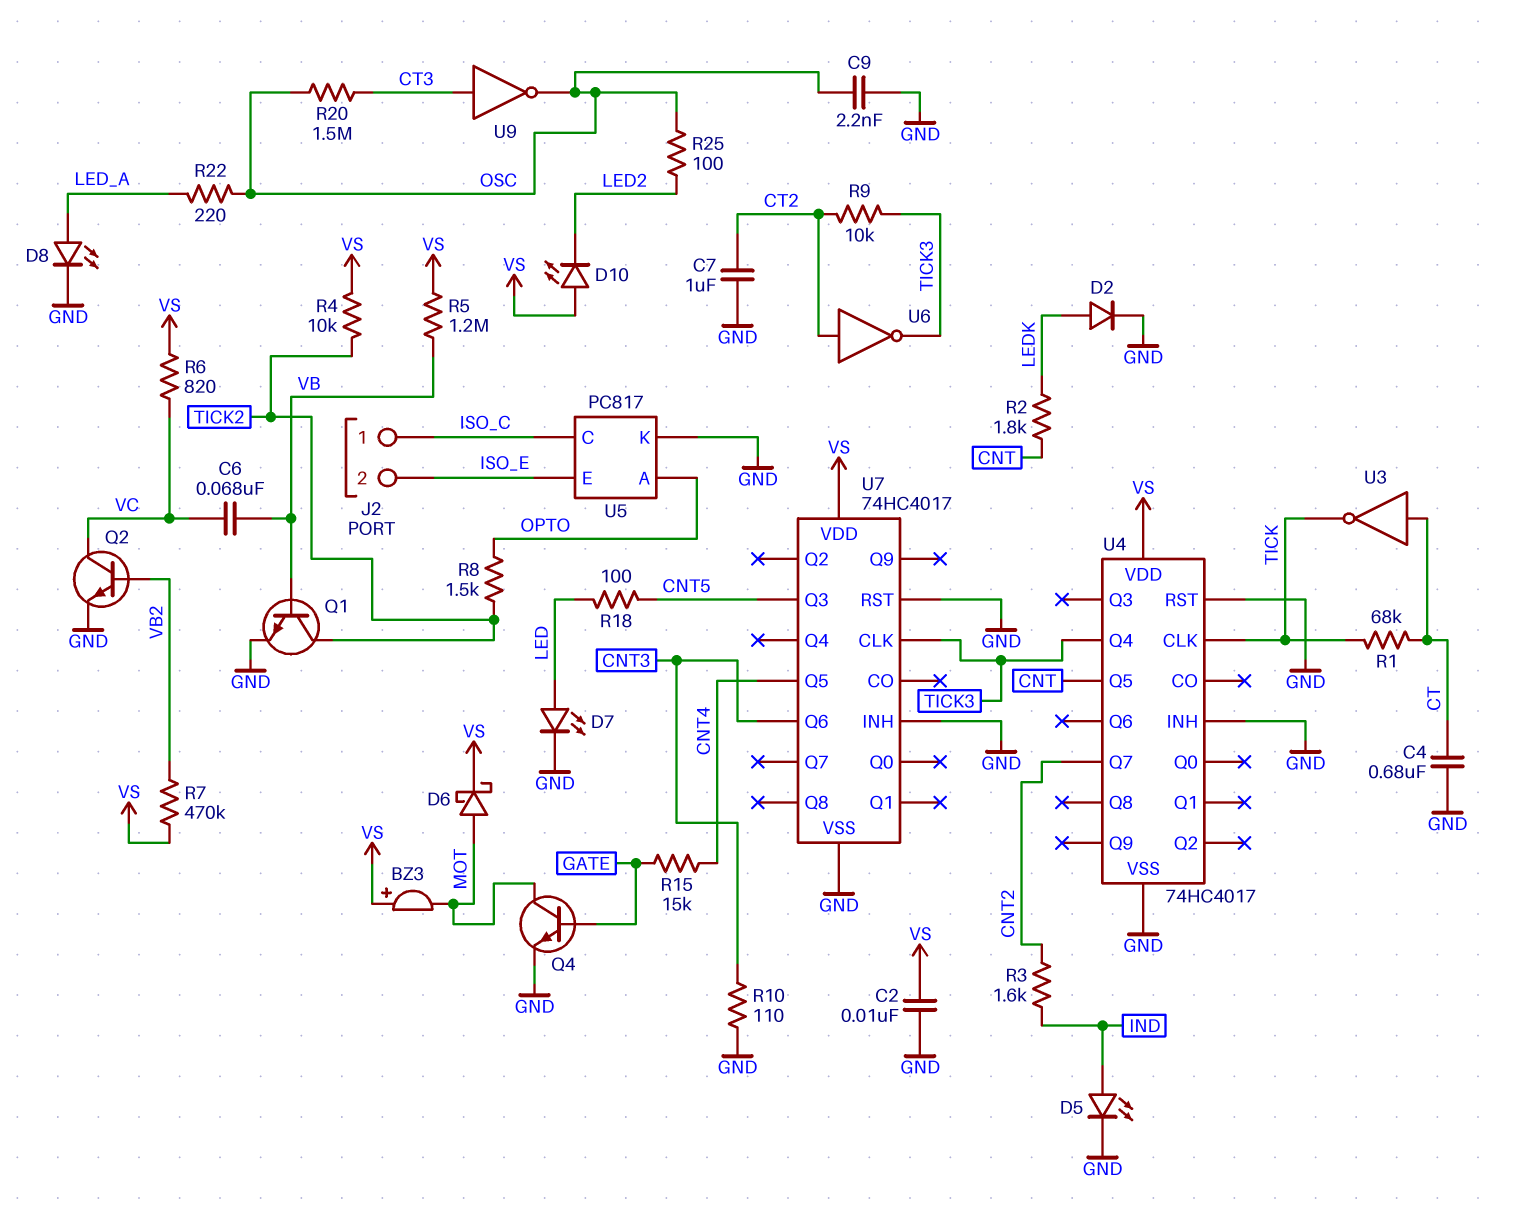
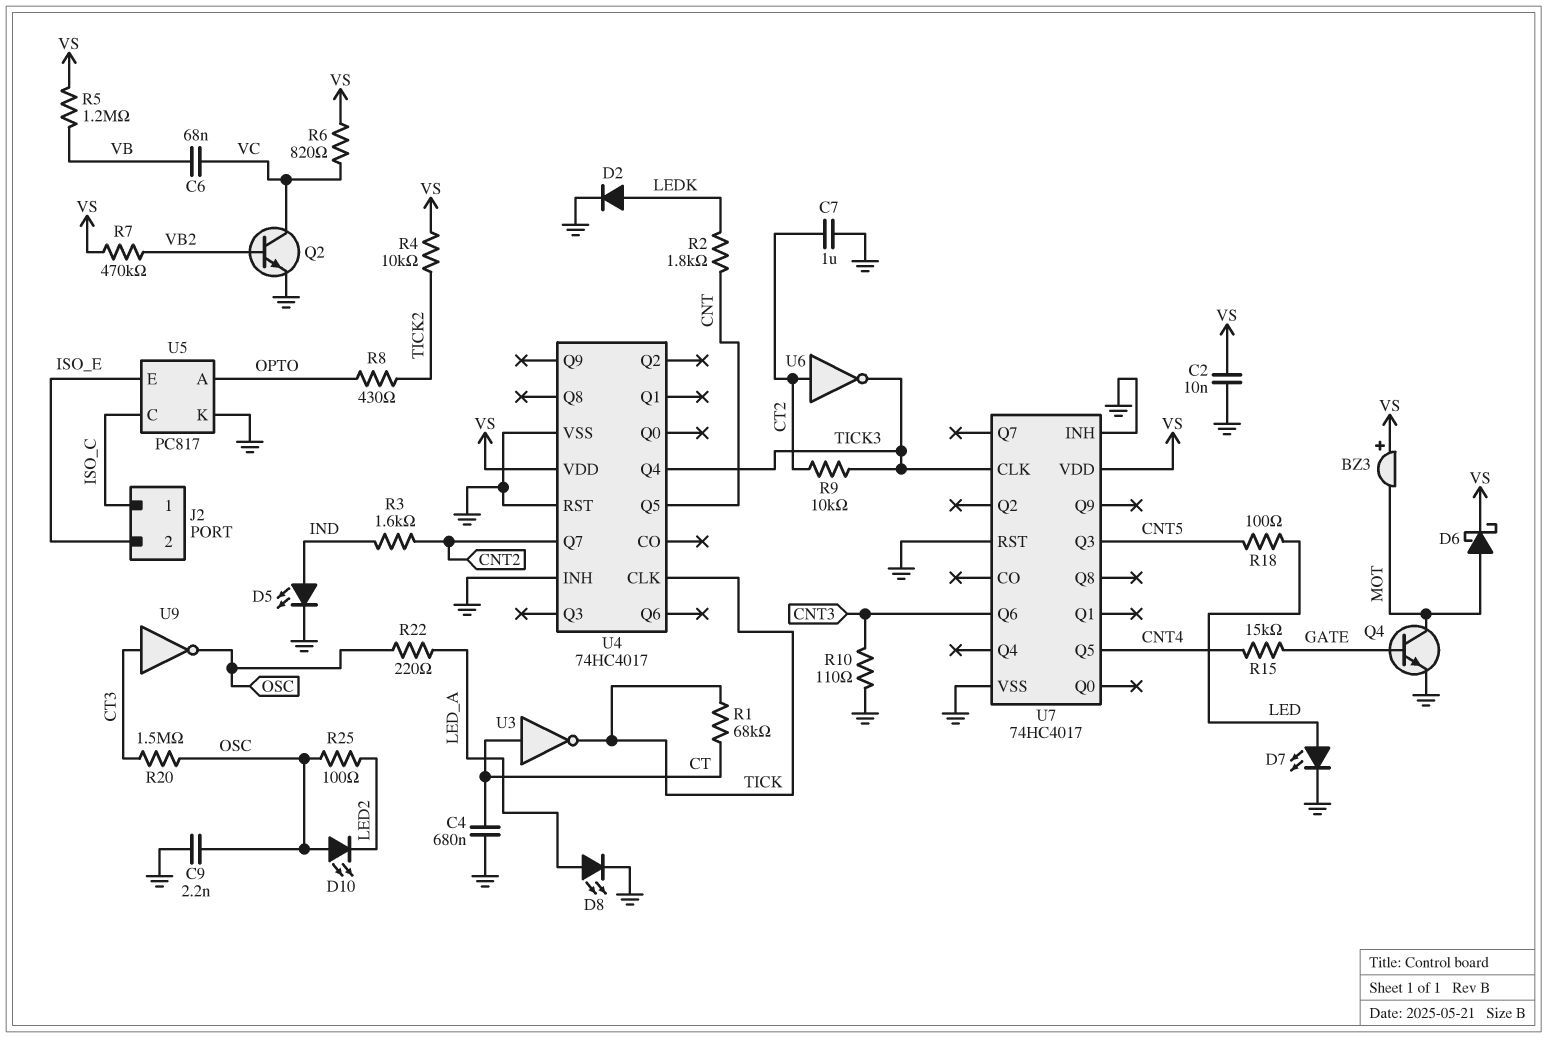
D10: LED (A VS, K LED2) -> LED (A OSC, K LED2)
Q1: NPN (B VB, C TICK2, E GND) -> none
R8: 1.5k (OPTO, TICK2) -> 430 (OPTO, TICK2)

